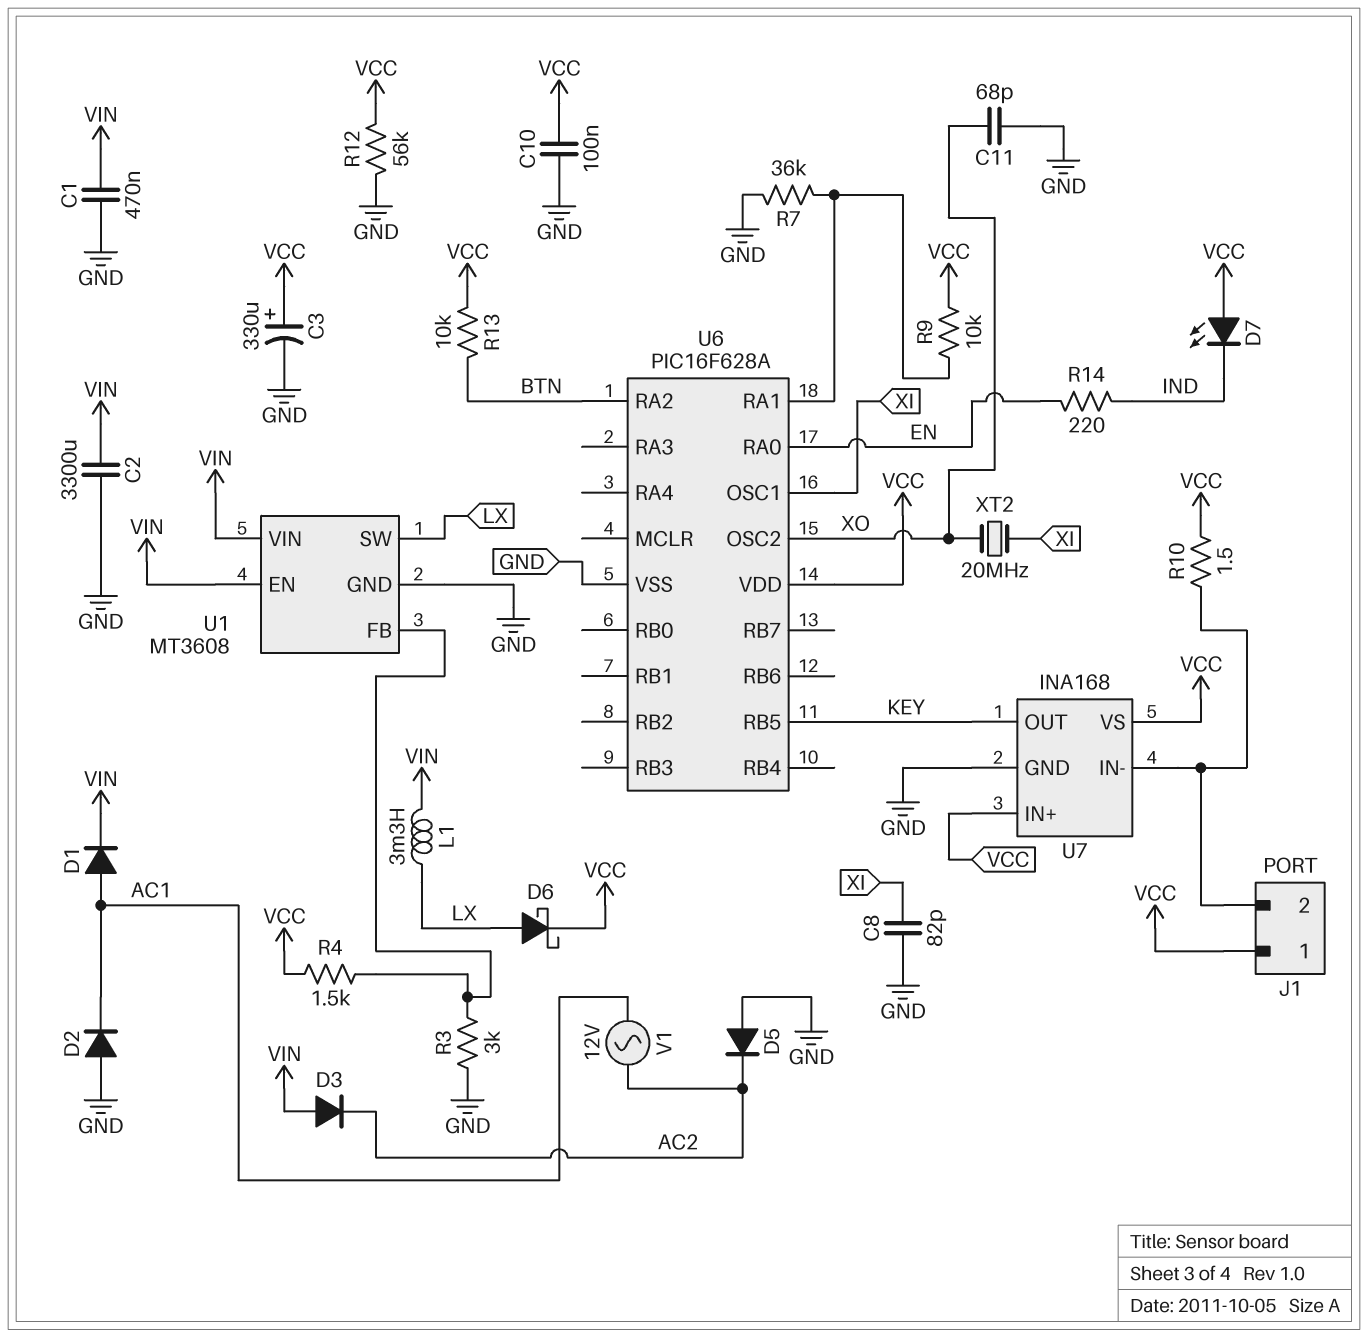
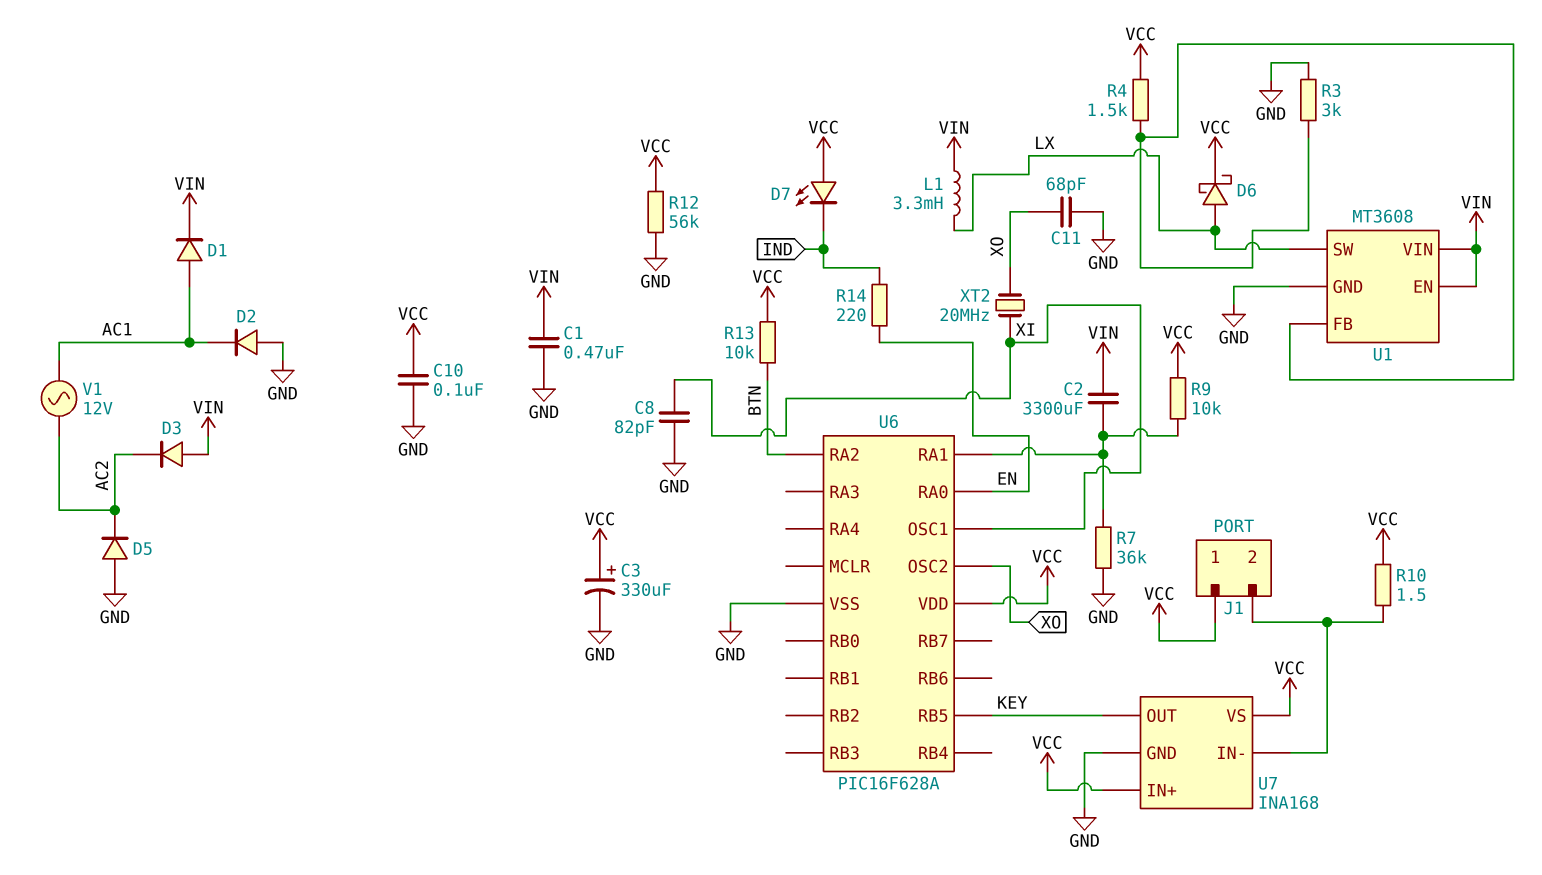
C2: 3300uF (GND, VIN) -> 3300uF (U6/RA1, VIN)

